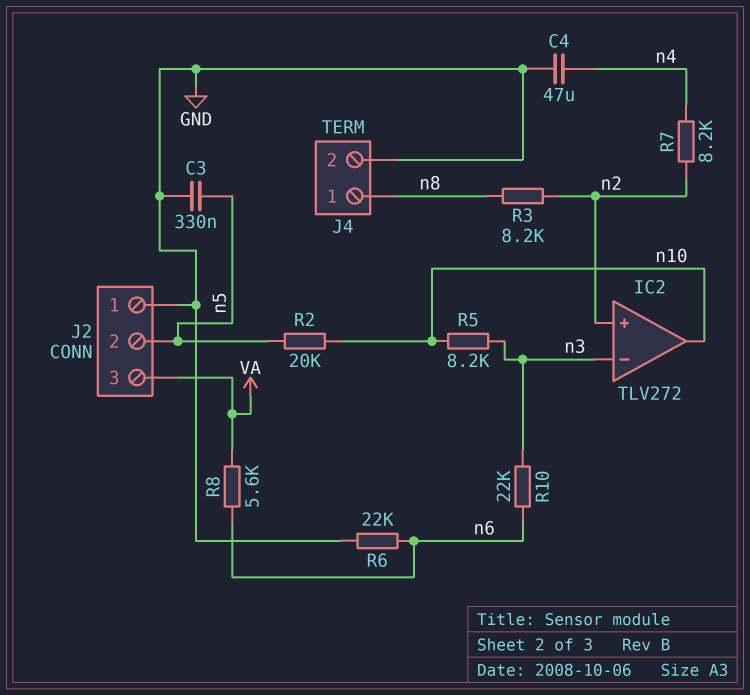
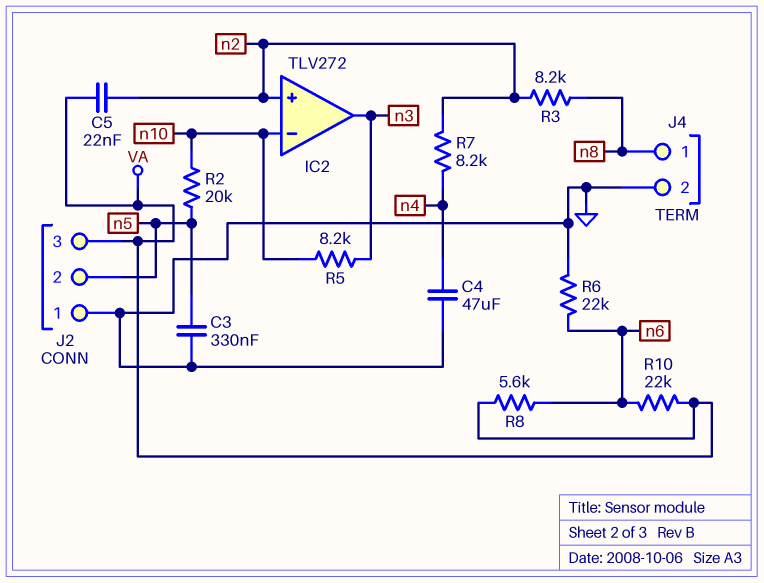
C5: none -> 22nF (VA, n2)
IC2 pin in-: n3 -> n10
IC2 pin out: n10 -> n3
R10: 22k (n3, n6) -> 22k (VA, n6)

